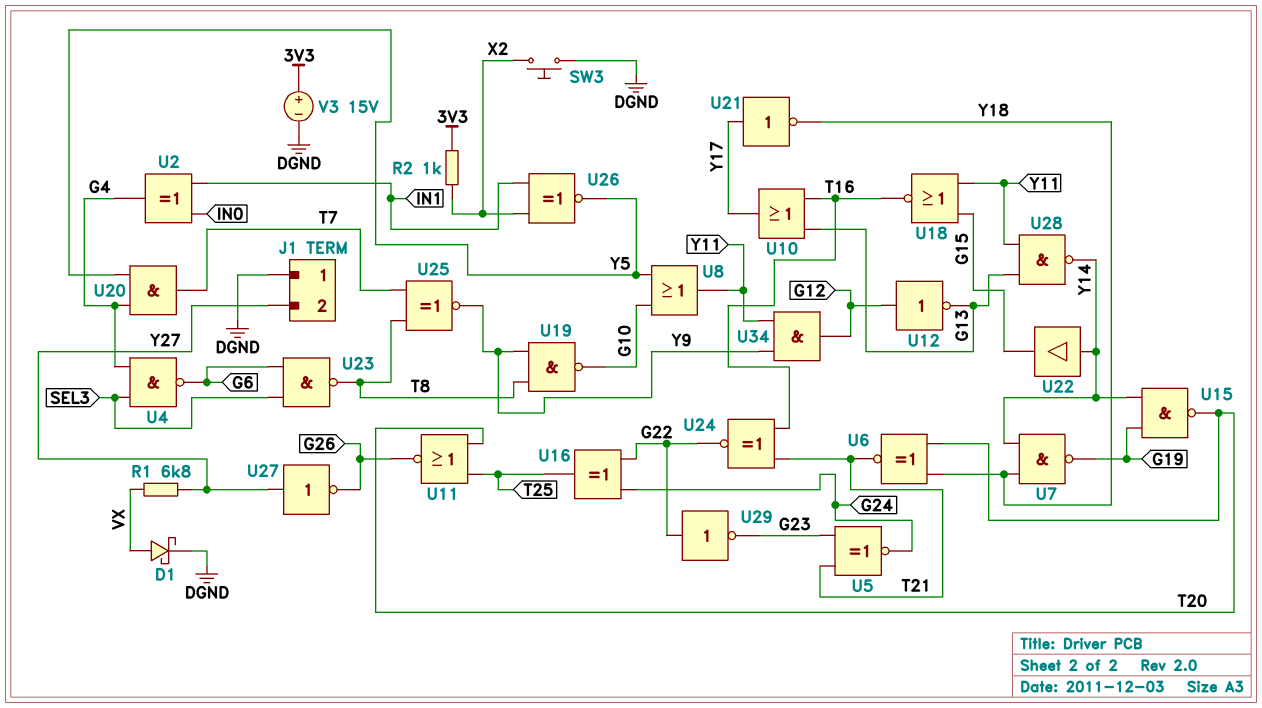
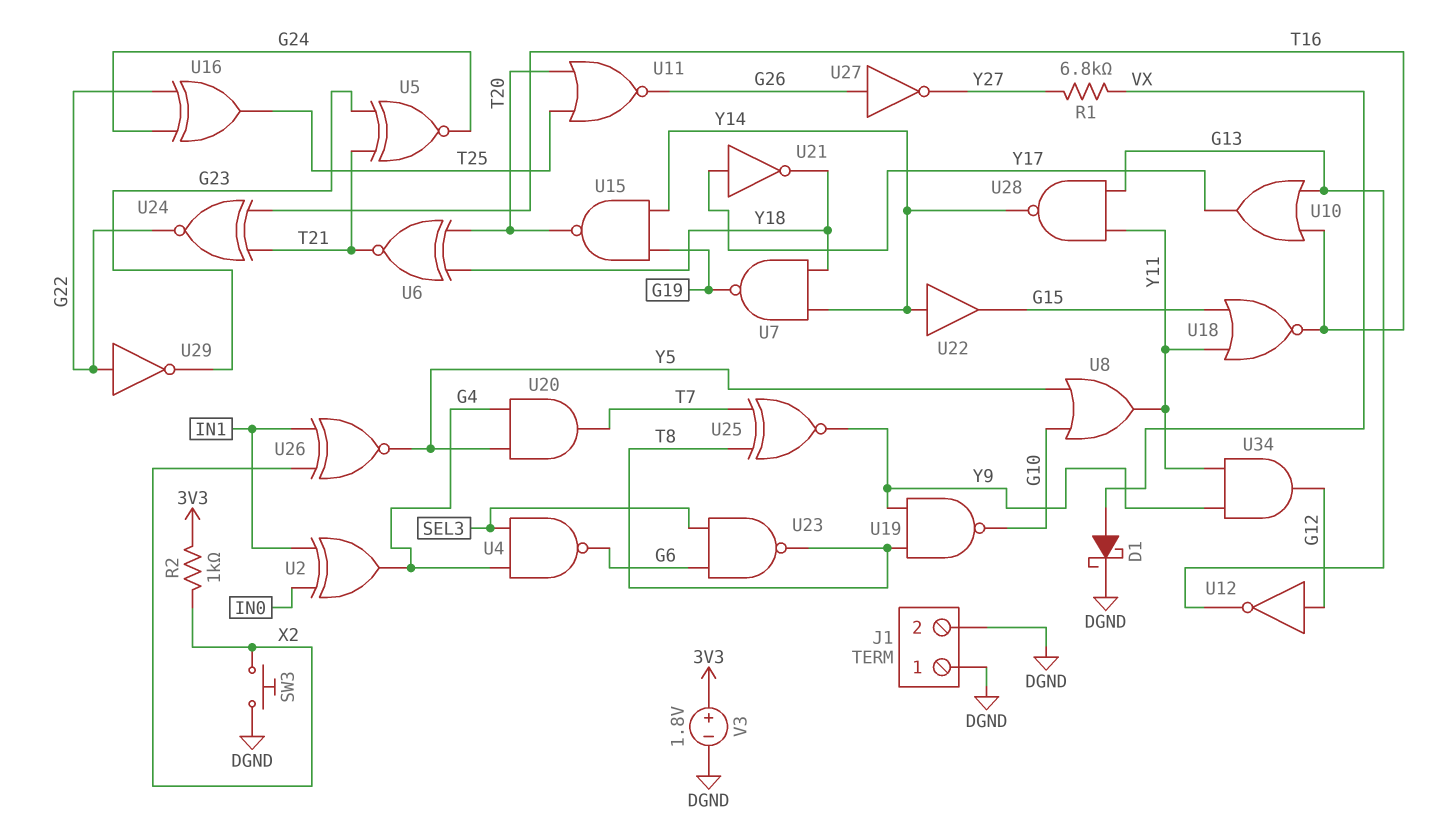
J1 pin 2: Y27 -> DGND
U27: NOT (in Y27, out G26) -> NOT (in G26, out Y27)
V3: 15V (plus 3V3, minus DGND) -> 1.8V (plus 3V3, minus DGND)

